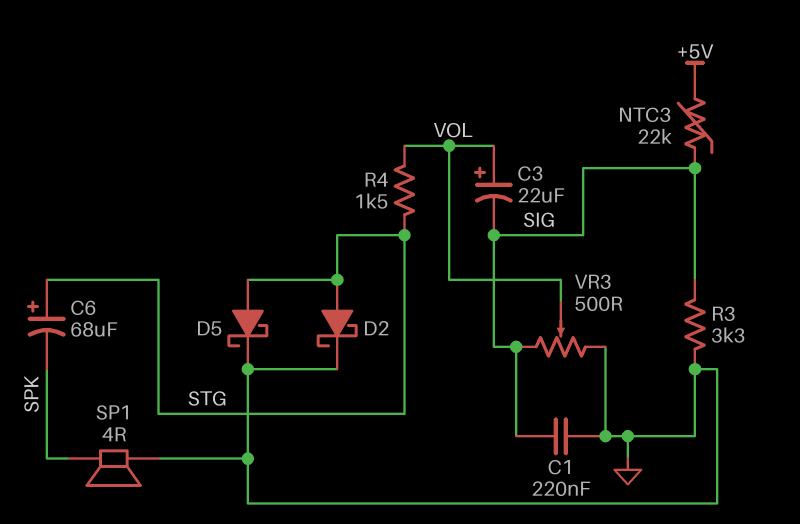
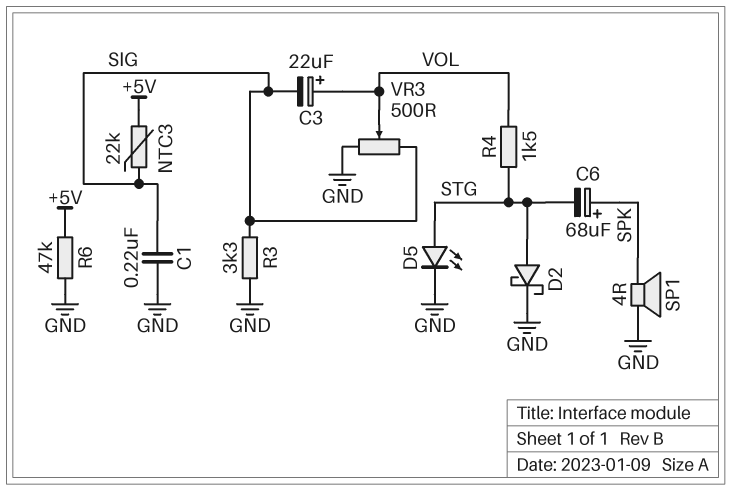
C6: 68uF (plus STG, minus SPK) -> 68uF (plus SPK, minus STG)
D5: schottky (A STG, K GND) -> LED (A STG, K GND)
R6: none -> 47k (+5V, GND)

